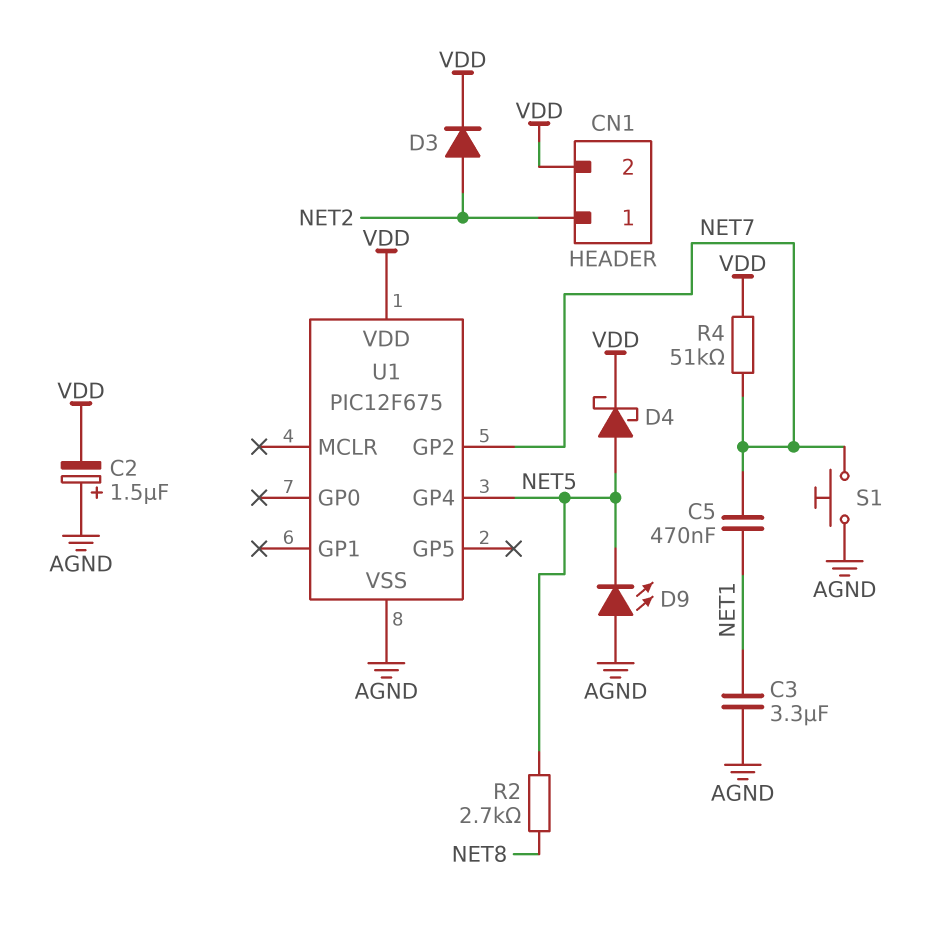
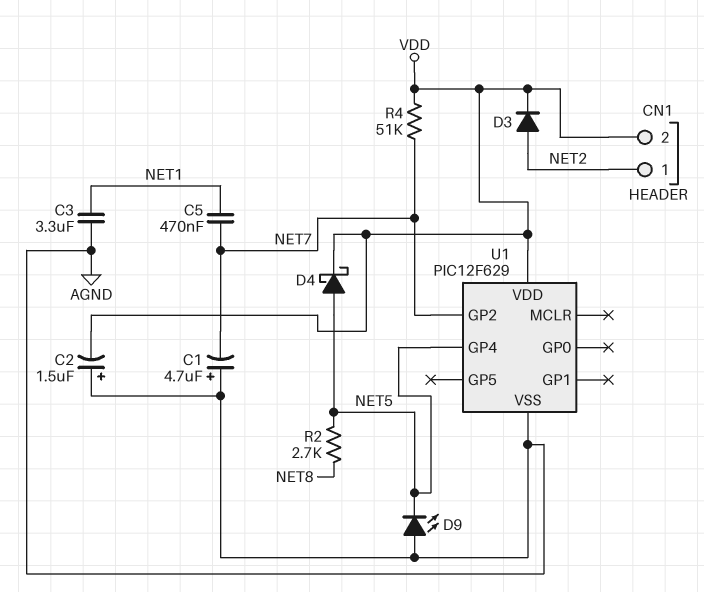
C1: none -> 4.7uF (plus AGND, minus NET7)
S1: button (AGND, NET7) -> none
U1: PIC12F675 -> PIC12F629

